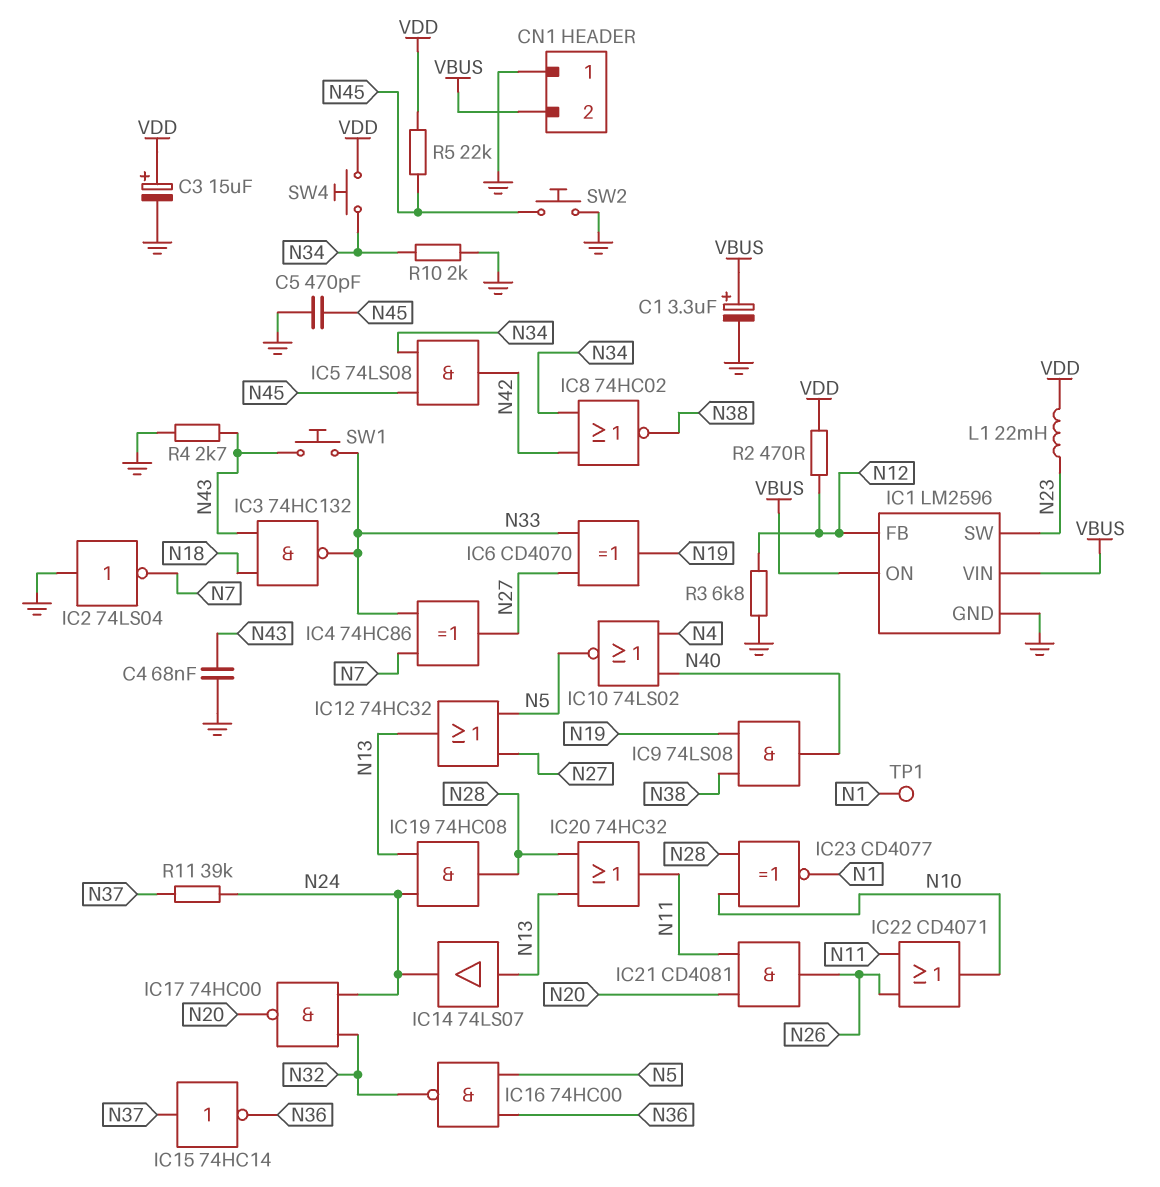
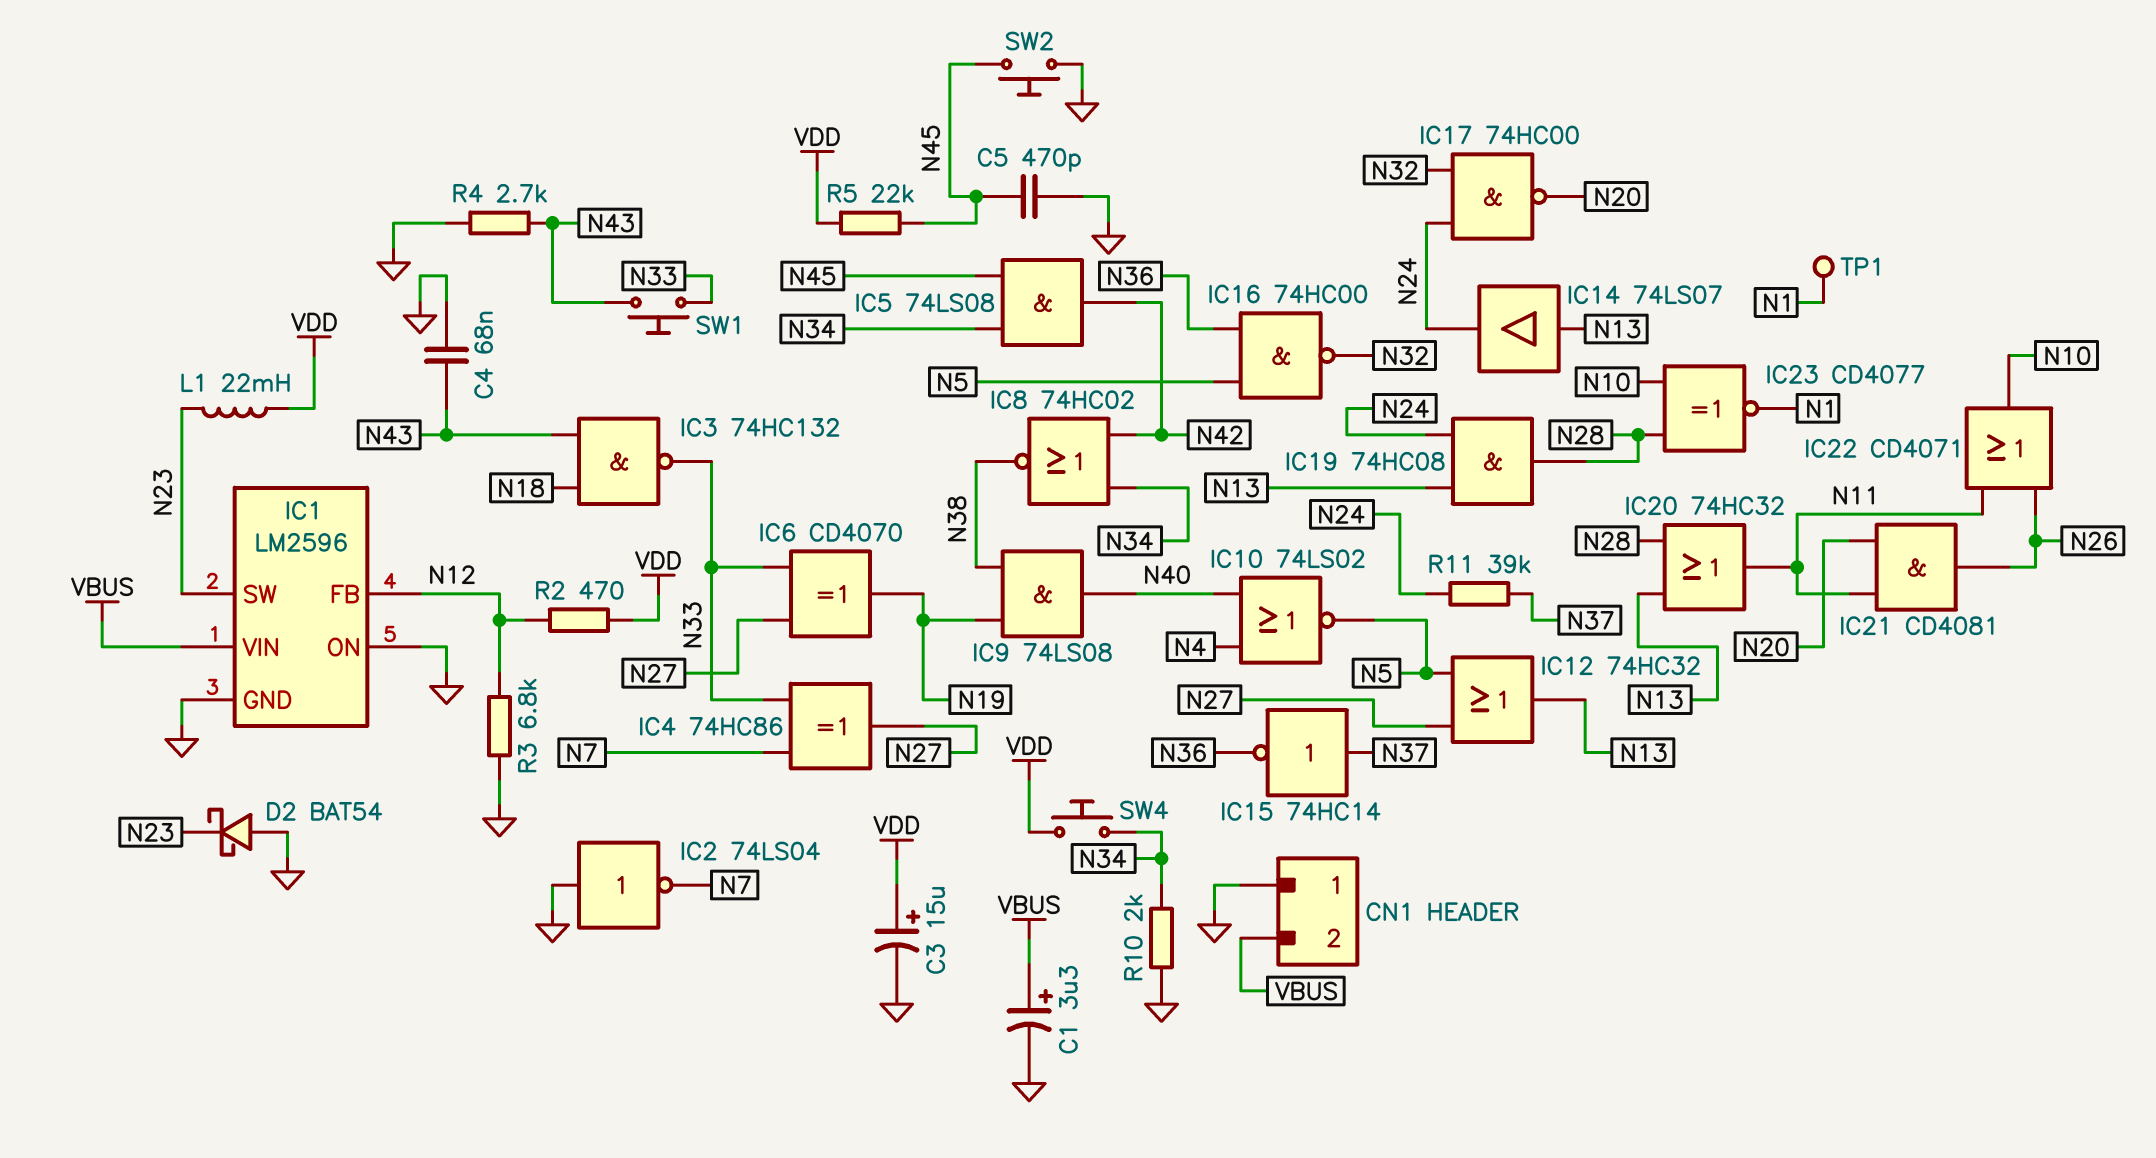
D2: none -> schottky BAT54 (A GND, K N23)
IC1 pin ON: VBUS -> GND

